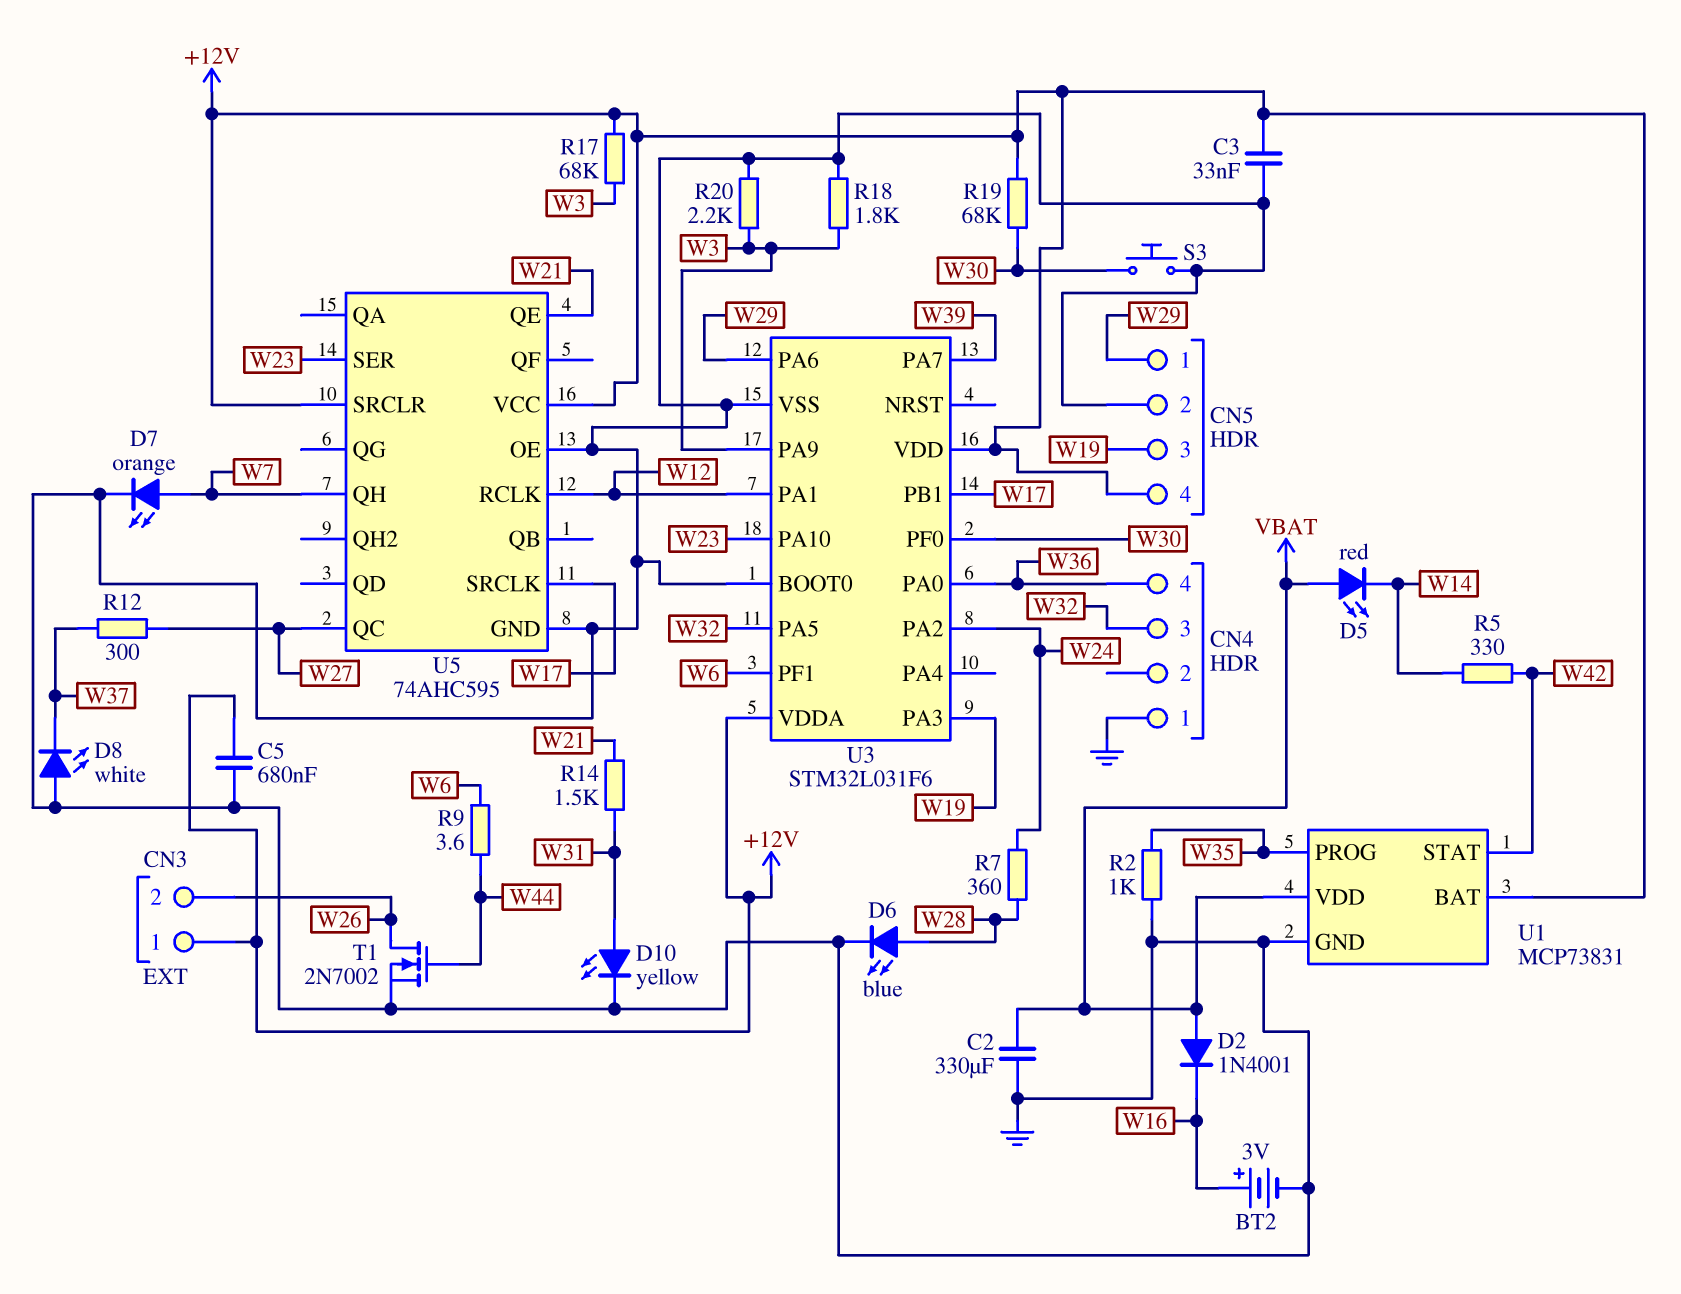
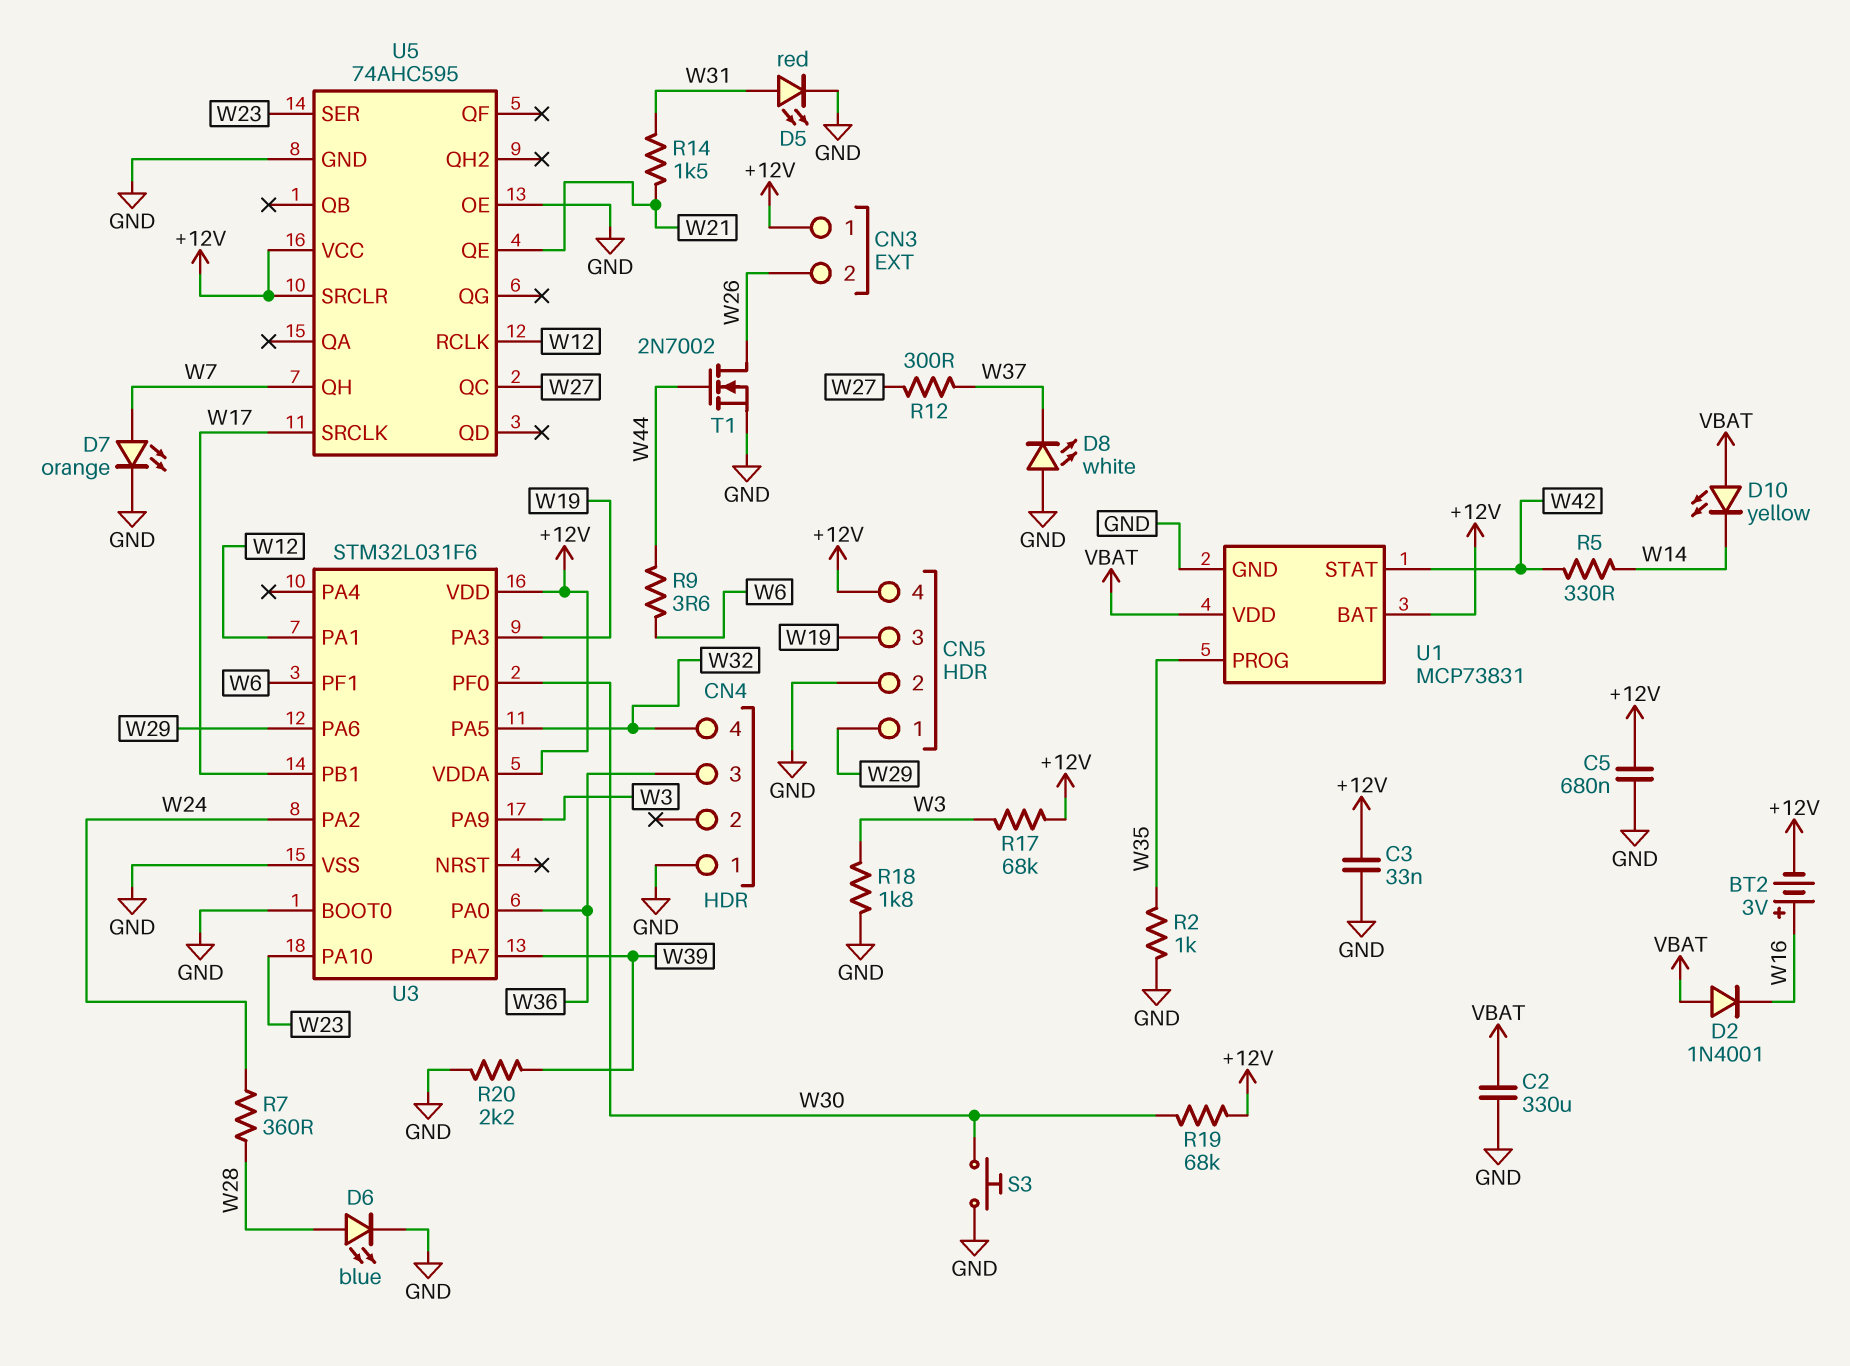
BT2: 3V (plus W16, minus GND) -> 3V (plus W16, minus +12V)
CN4 pin 3: W32 -> W36
CN4 pin 4: W36 -> W32
D5: LED red (A VBAT, K W14) -> LED red (A W31, K GND)
D10: LED yellow (A W31, K GND) -> LED yellow (A VBAT, K W14)
R20: 2.2k (GND, W3) -> 2.2k (GND, W39)

